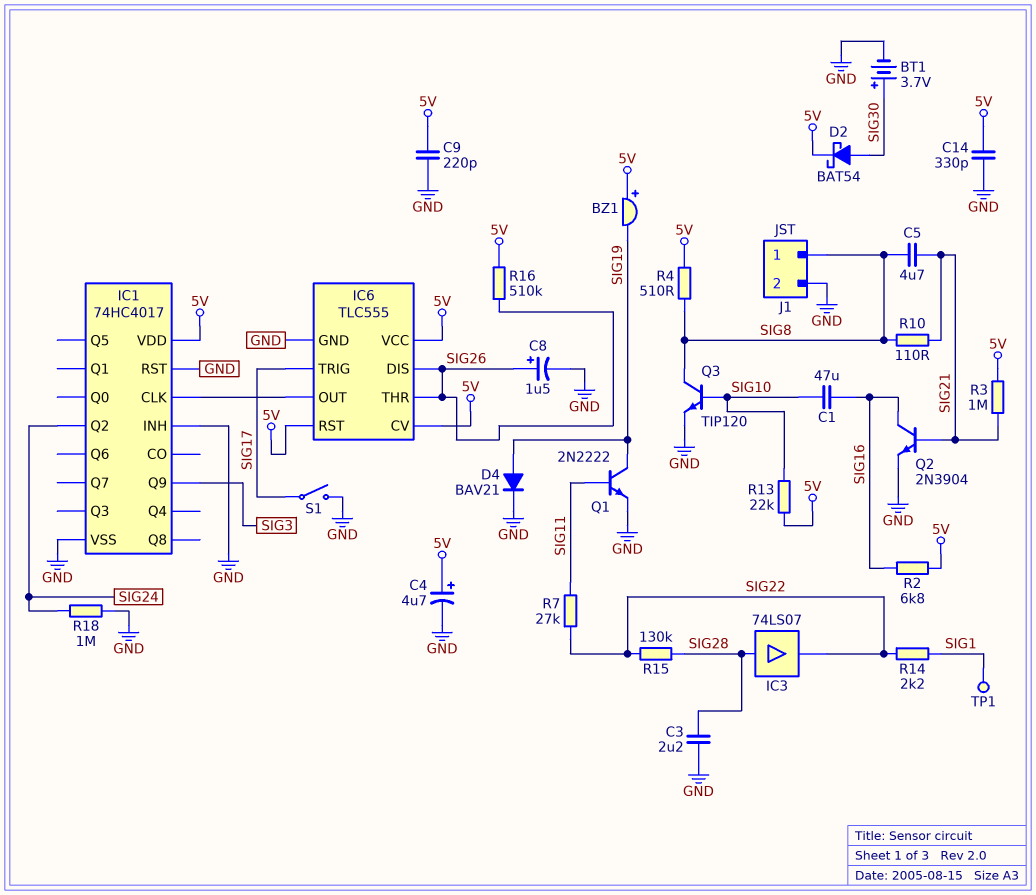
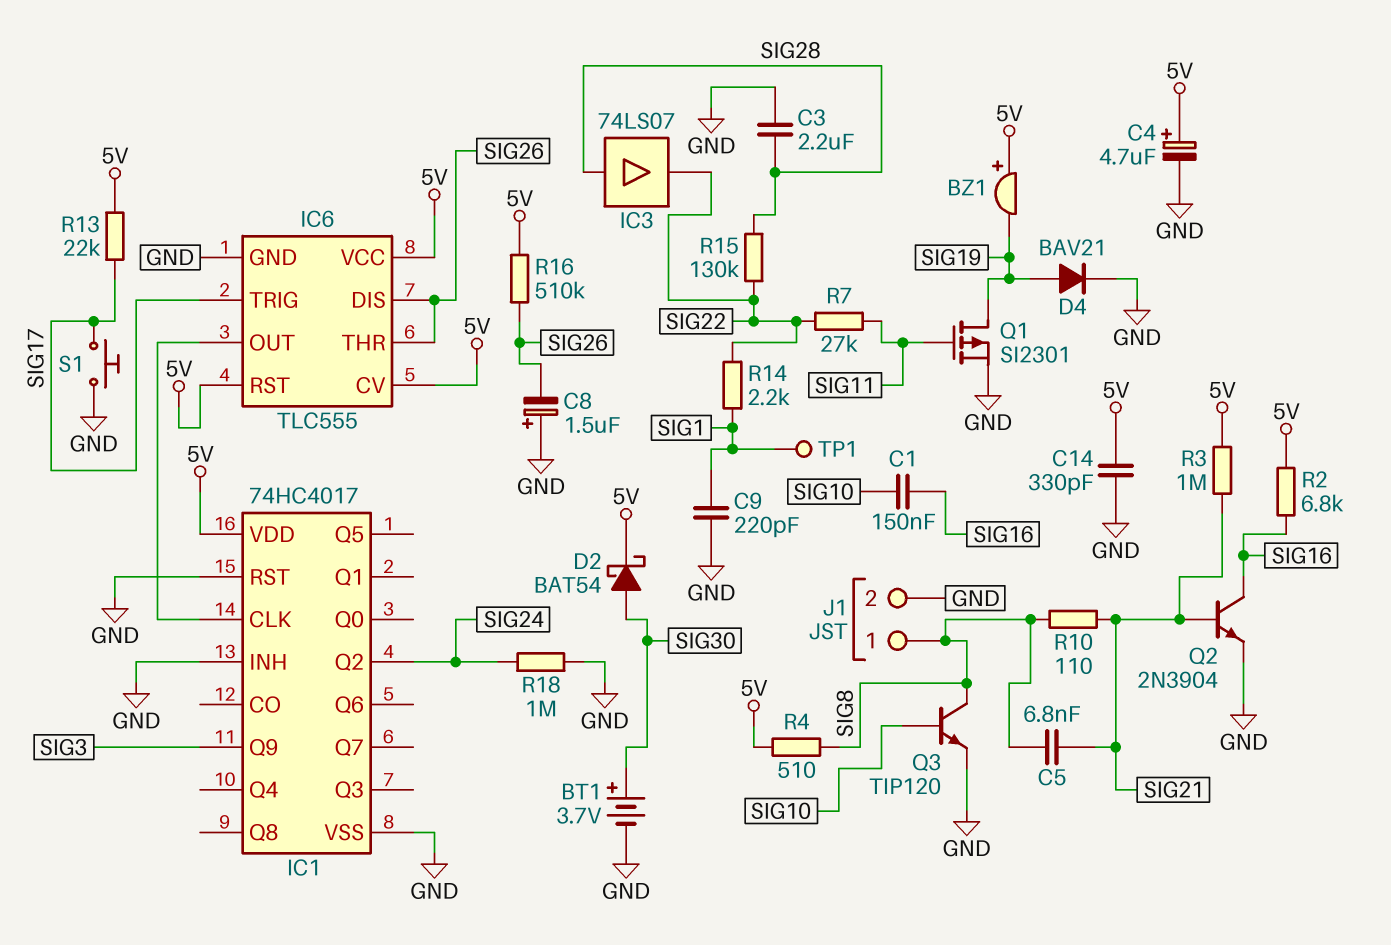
C1: 47uF (SIG10, SIG16) -> 150nF (SIG10, SIG16)
C5: 4.7uF (SIG8, SIG21) -> 6.8nF (SIG8, SIG21)
C8: 1.5uF (plus SIG26, minus GND) -> 1.5uF (plus GND, minus SIG26)
C9: 220pF (5V, GND) -> 220pF (GND, SIG1)
Q1: NPN 2N2222 (B SIG11, C SIG19, E GND) -> PMOS SI2301 (G SIG11, D SIG19, S GND)
R13: 22k (5V, SIG10) -> 22k (5V, SIG17)
S1: switch (GND, SIG17) -> button (GND, SIG17)

